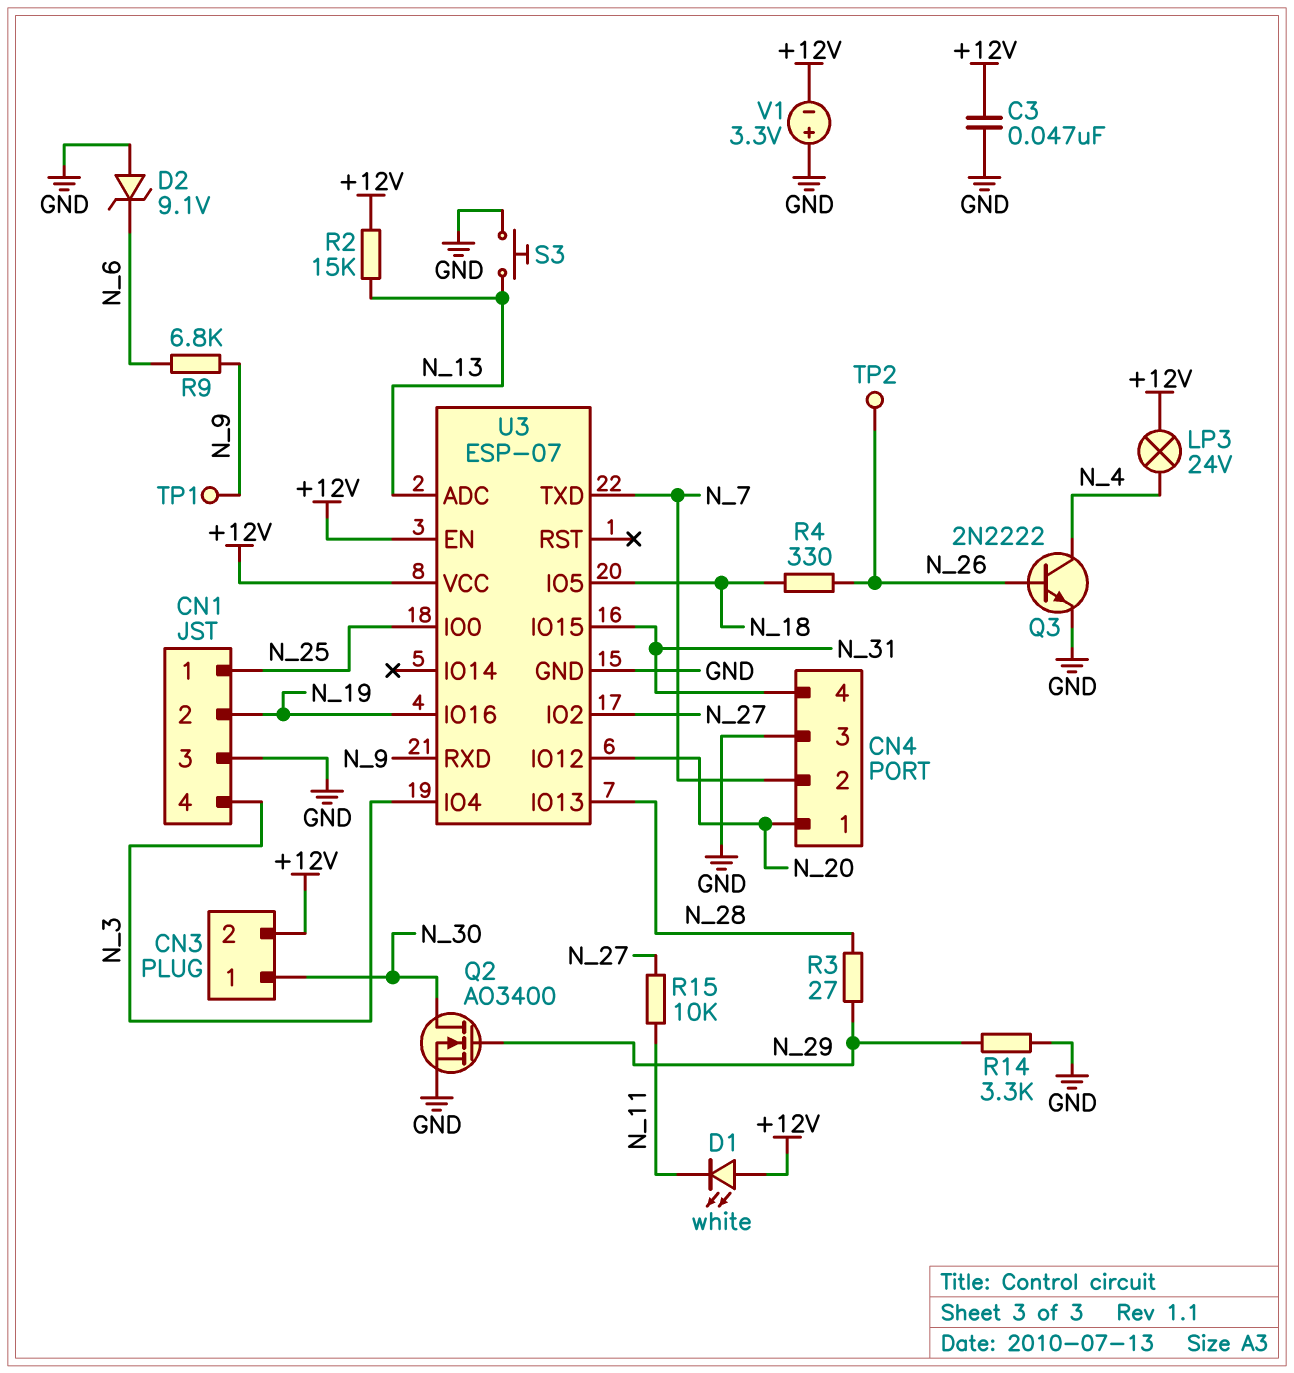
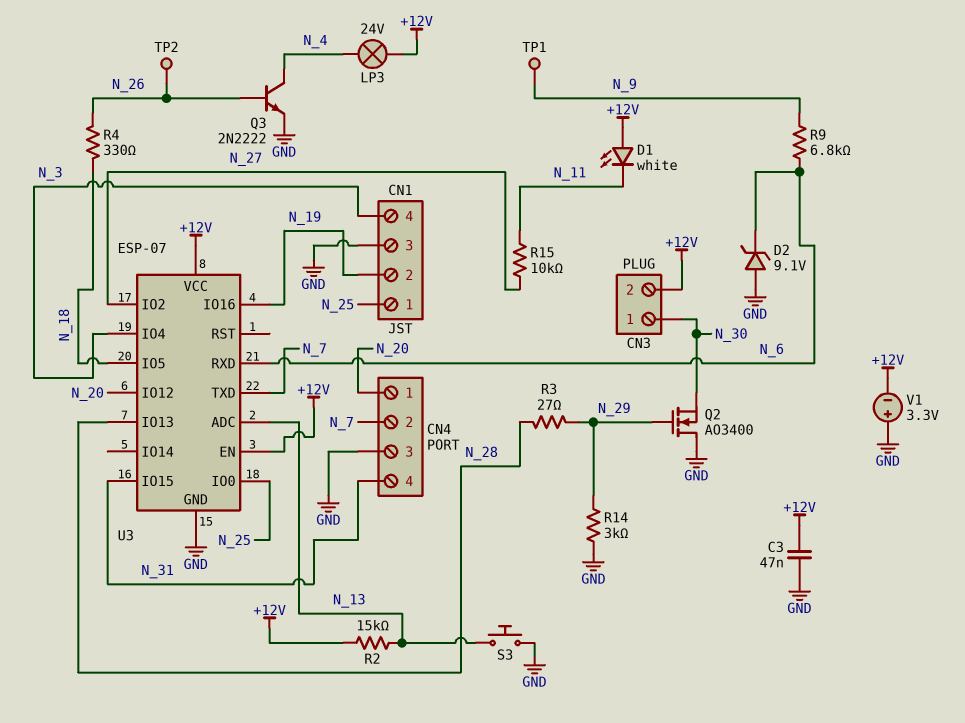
Q2: NMOS AO3400 (G N_29, D N_30, S GND) -> NMOS AO3400 (G N_29, D GND, S N_30)
R14: 3.3k (GND, N_29) -> 3k (GND, N_29)
U3 pin RXD: N_9 -> N_6

